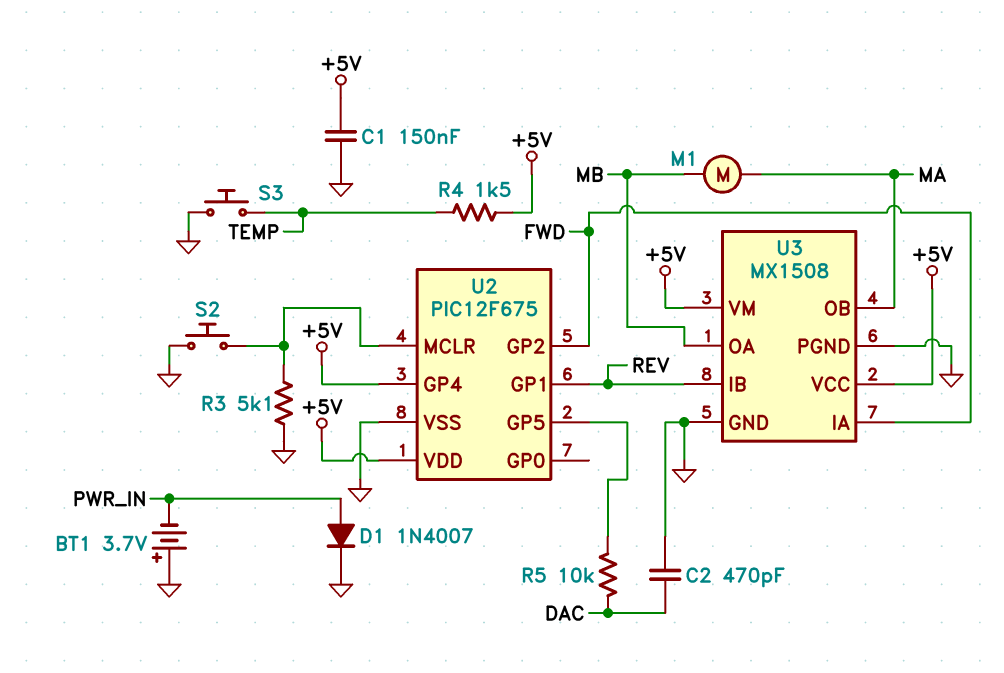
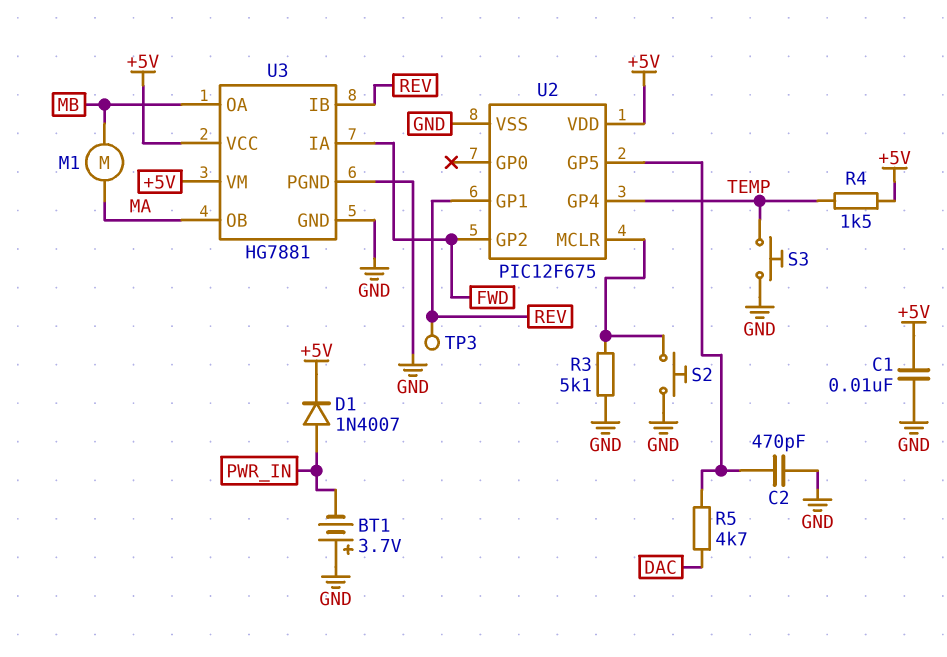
C1: 150nF (+5V, GND) -> 10nF (+5V, GND)
C2: 470pF (DAC, GND) -> 470pF (GND, U2/GP5)
D1: diode 1N4007 (A PWR_IN, K GND) -> diode 1N4007 (A PWR_IN, K +5V)
R5: 10k (DAC, U2/GP5) -> 4.7k (DAC, U2/GP5)
TP3: none -> test point (REV)
U2 pin GP4: +5V -> TEMP
U3: MX1508 -> HG7881

